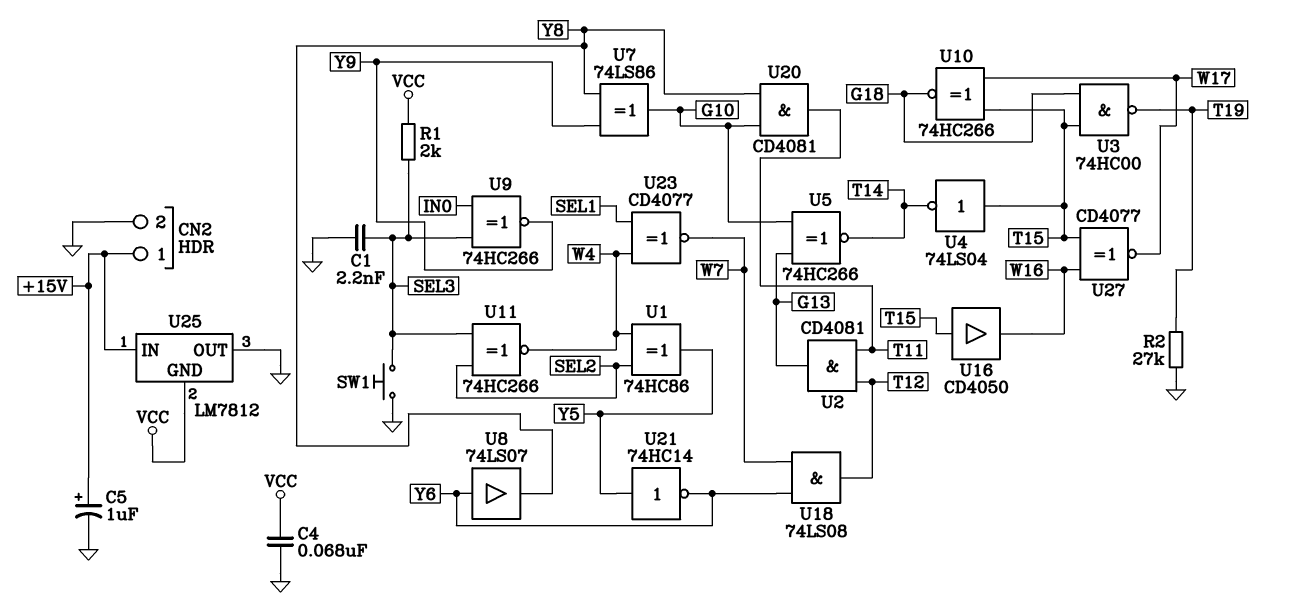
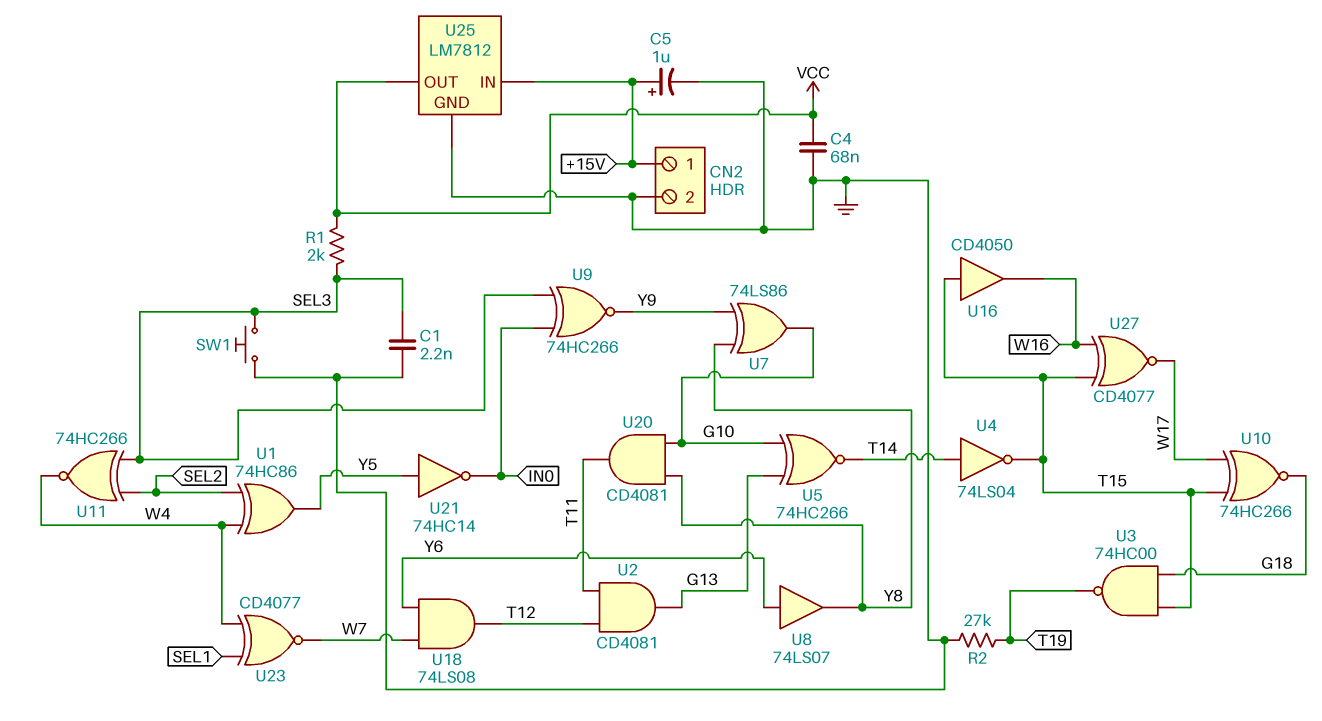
U4: NOT 74LS04 (in T15, out T14) -> NOT 74LS04 (in T14, out T15)
U21: NOT 74HC14 (in Y5, out Y6) -> NOT 74HC14 (in Y5, out IN0)
U25 pin GND: VCC -> GND
U25 pin OUT: GND -> VCC

